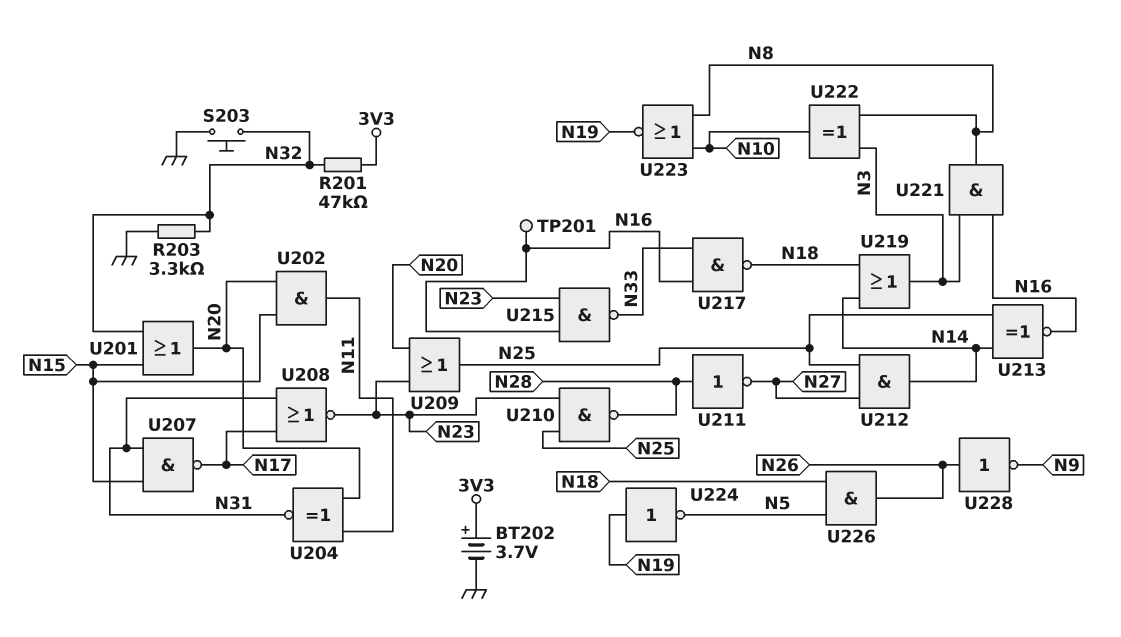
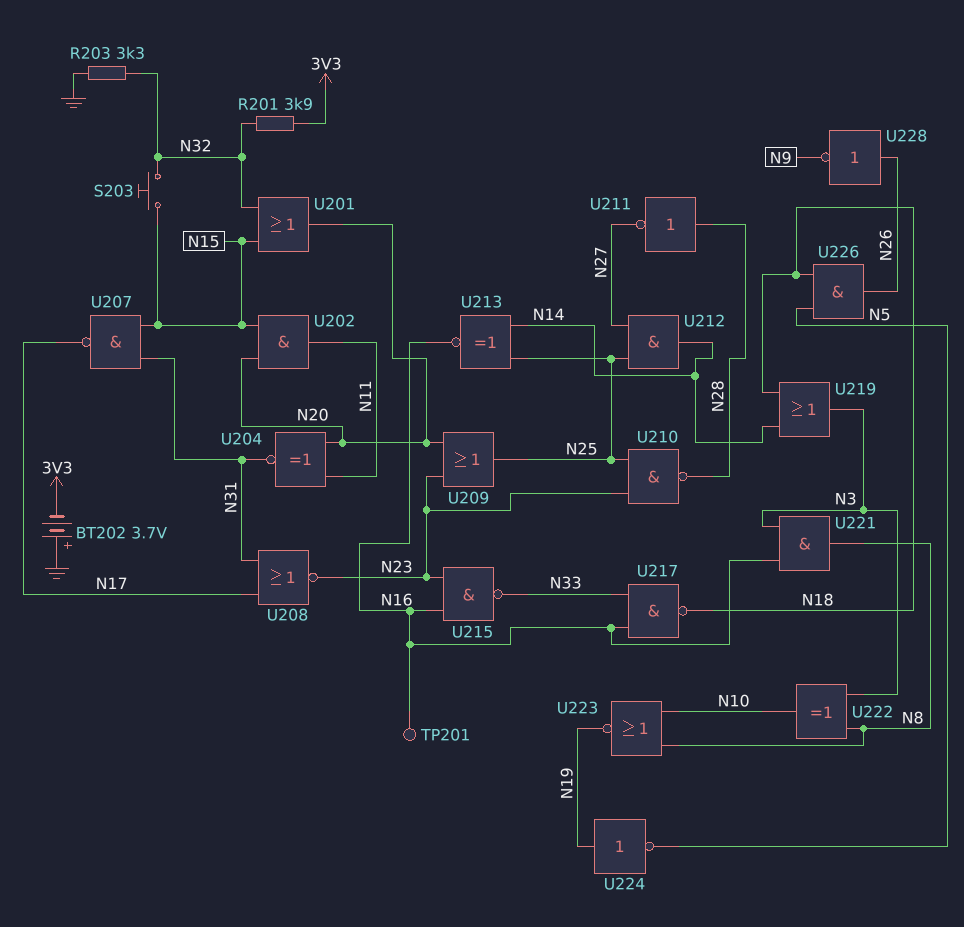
BT202: 3.7V (plus 3V3, minus GND) -> 3.7V (plus GND, minus 3V3)
R201: 47k (3V3, N32) -> 3.9k (3V3, N32)
S203: button (GND, N32) -> button (N15, N32)

